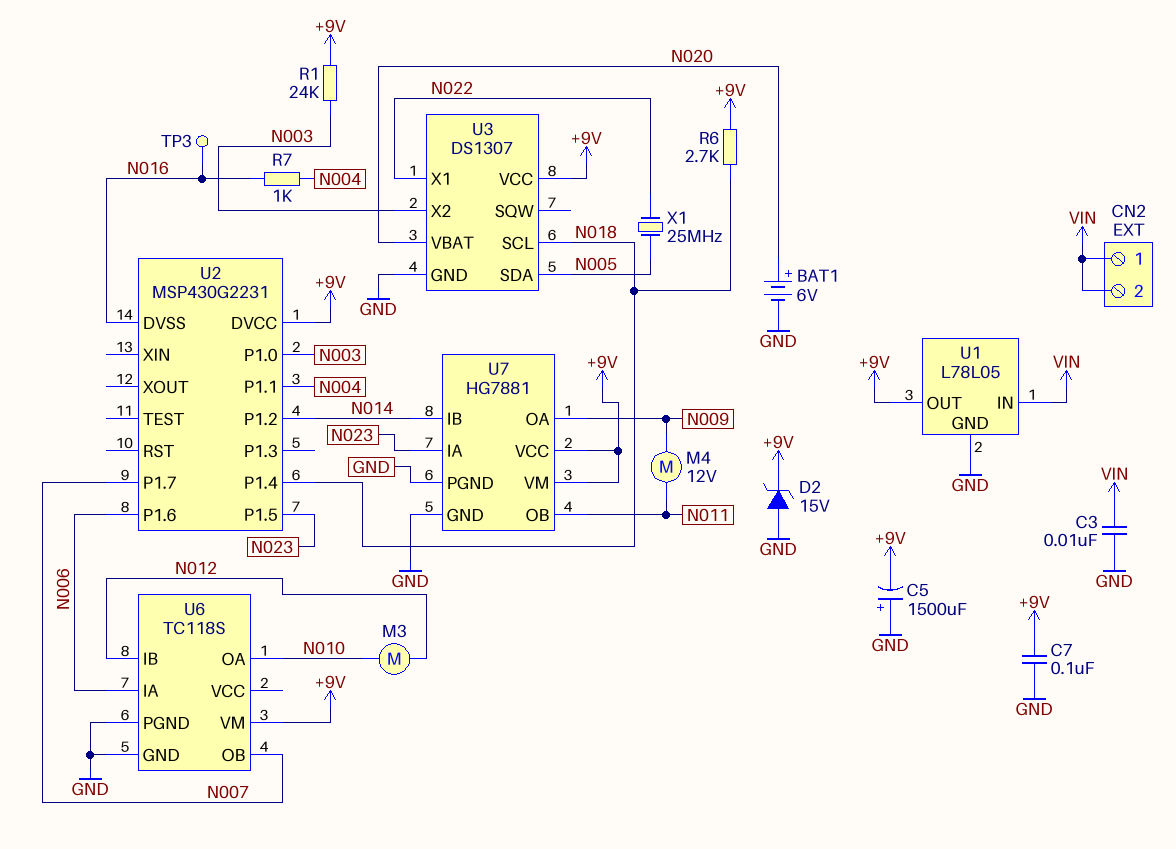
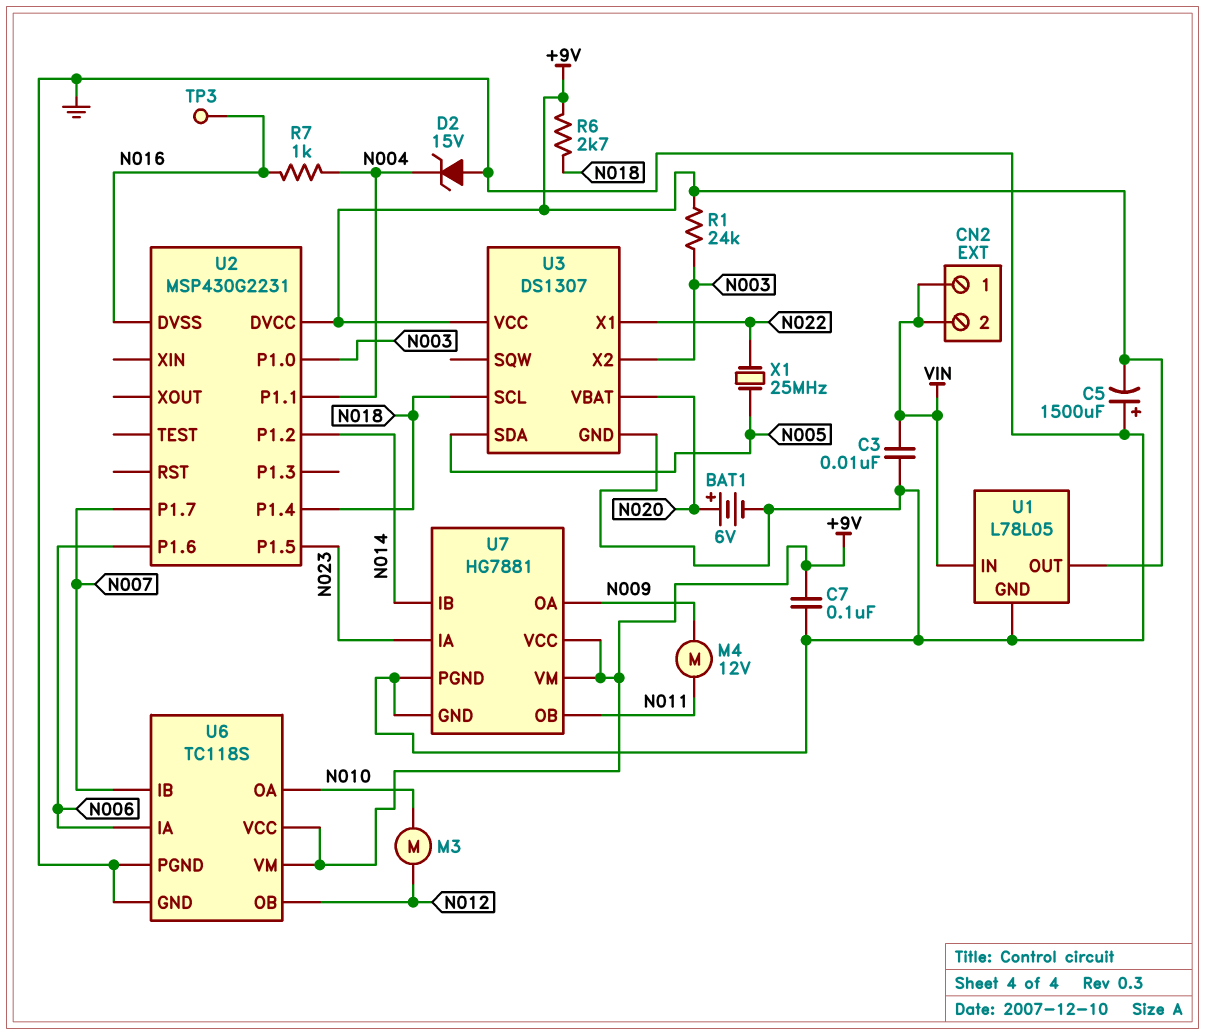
D2: zener 15V (A GND, K +9V) -> zener 15V (A GND, K N004)
U6 pin IB: N012 -> N007
U6 pin OB: N007 -> N012
U6 pin VCC: none -> +9V

